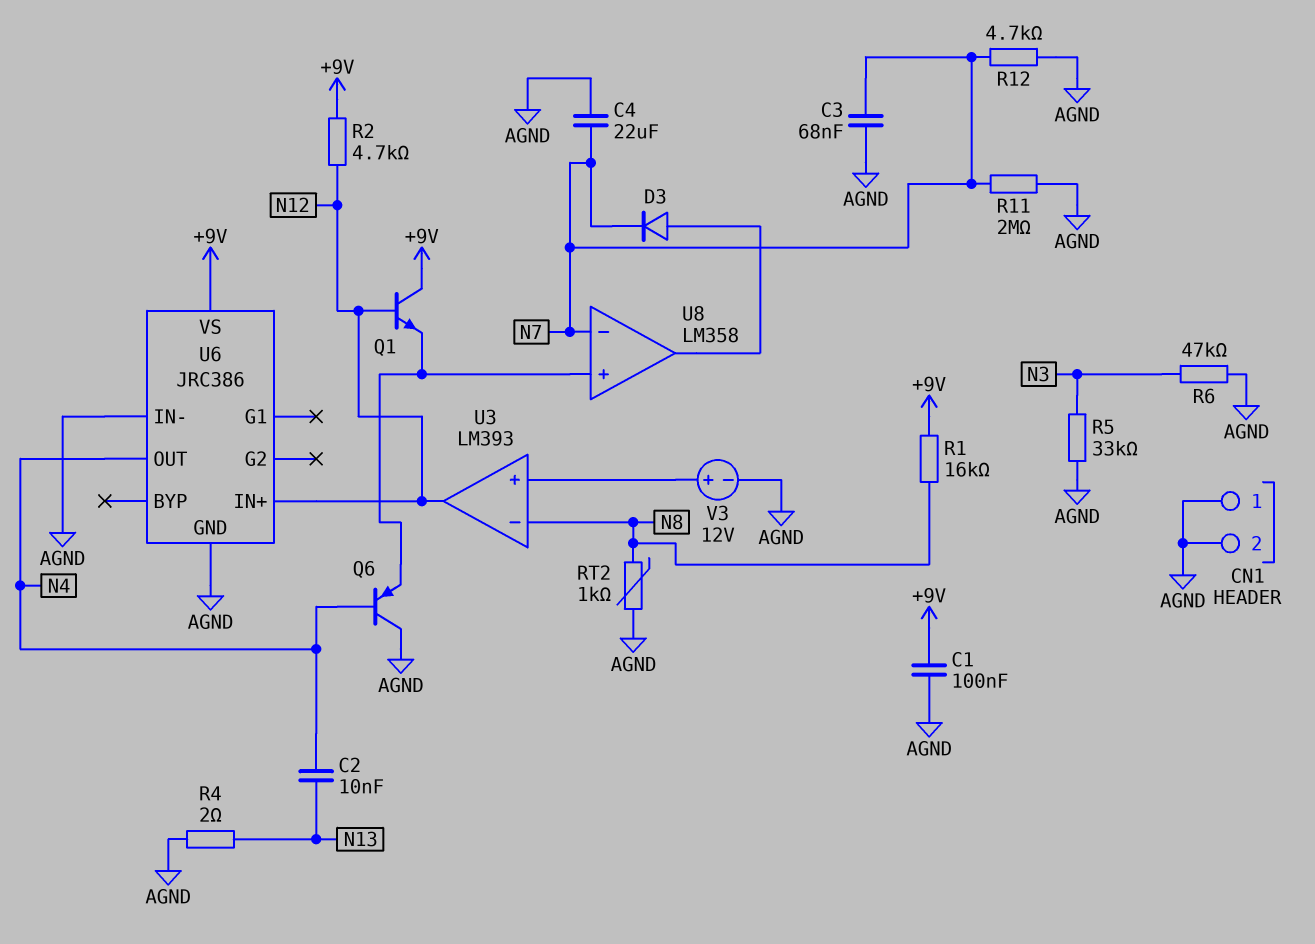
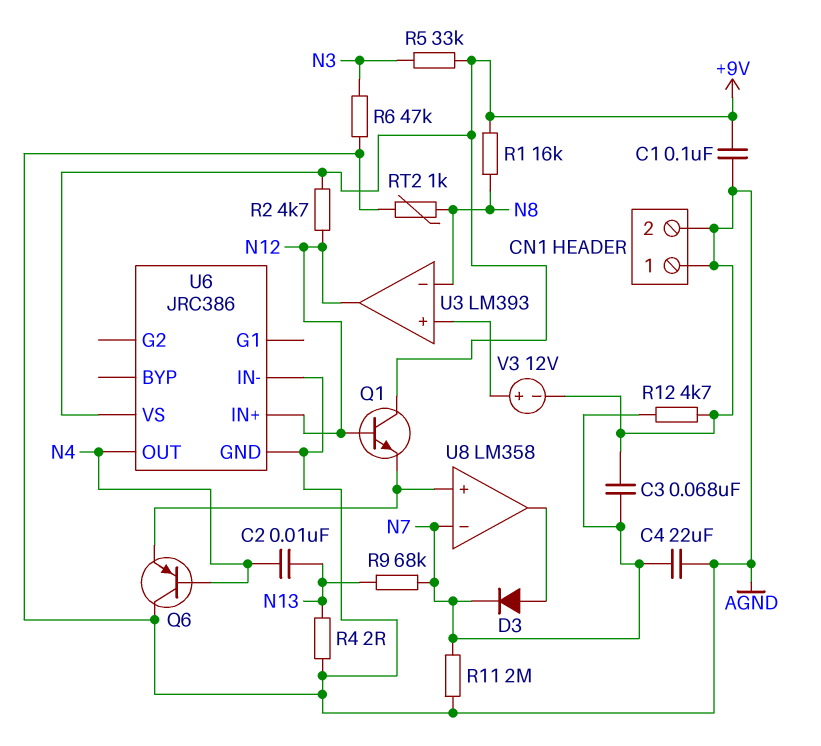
R5: 33k (AGND, N3) -> 33k (+9V, N3)
R9: none -> 68k (N7, N13)

